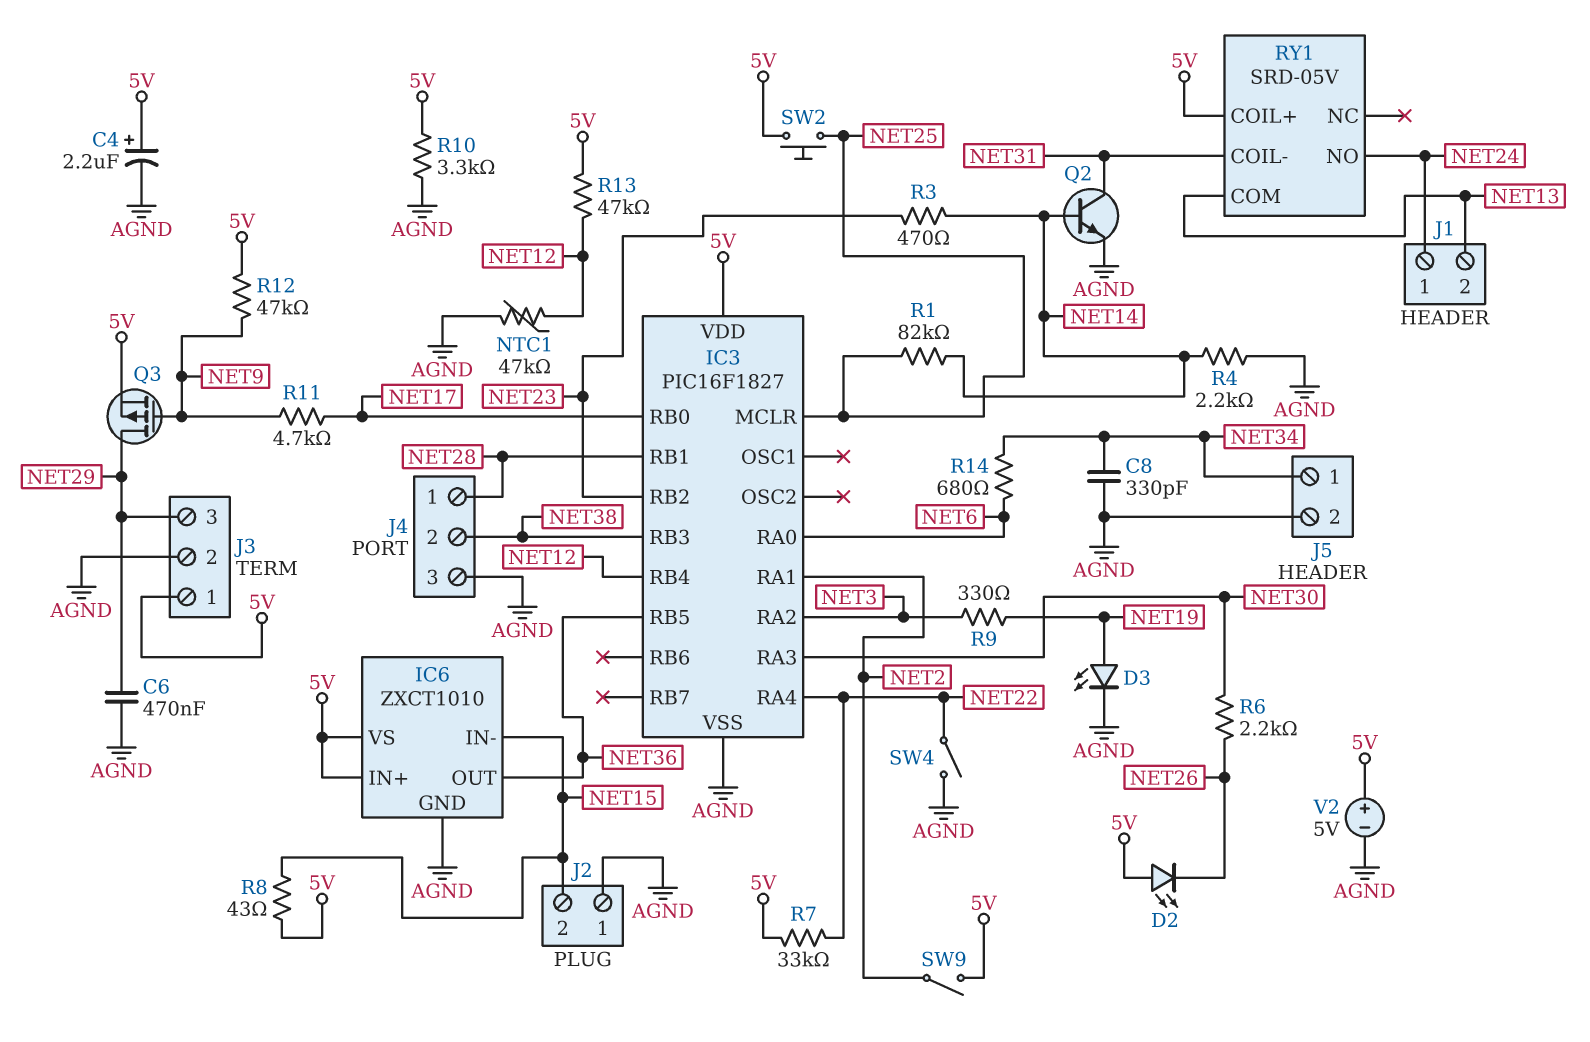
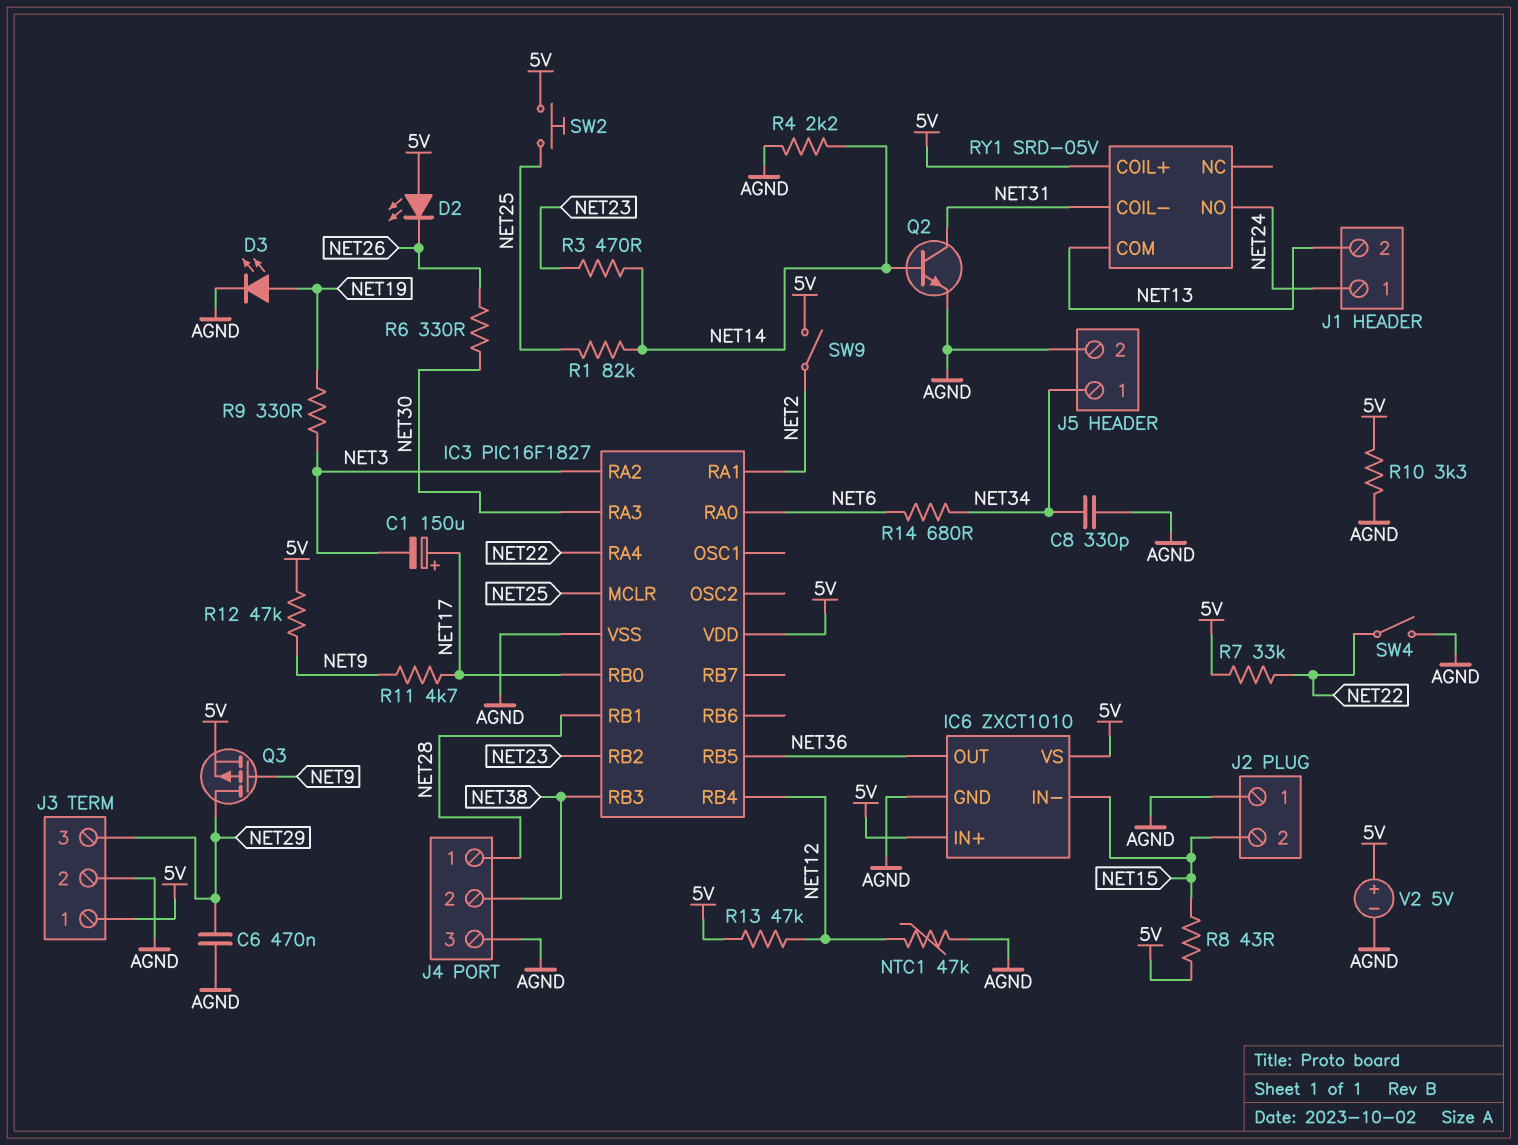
C1: none -> 150uF (plus NET17, minus NET3)
C4: 2.2uF (plus 5V, minus AGND) -> none
R6: 2.2k (NET26, NET30) -> 330 (NET26, NET30)

